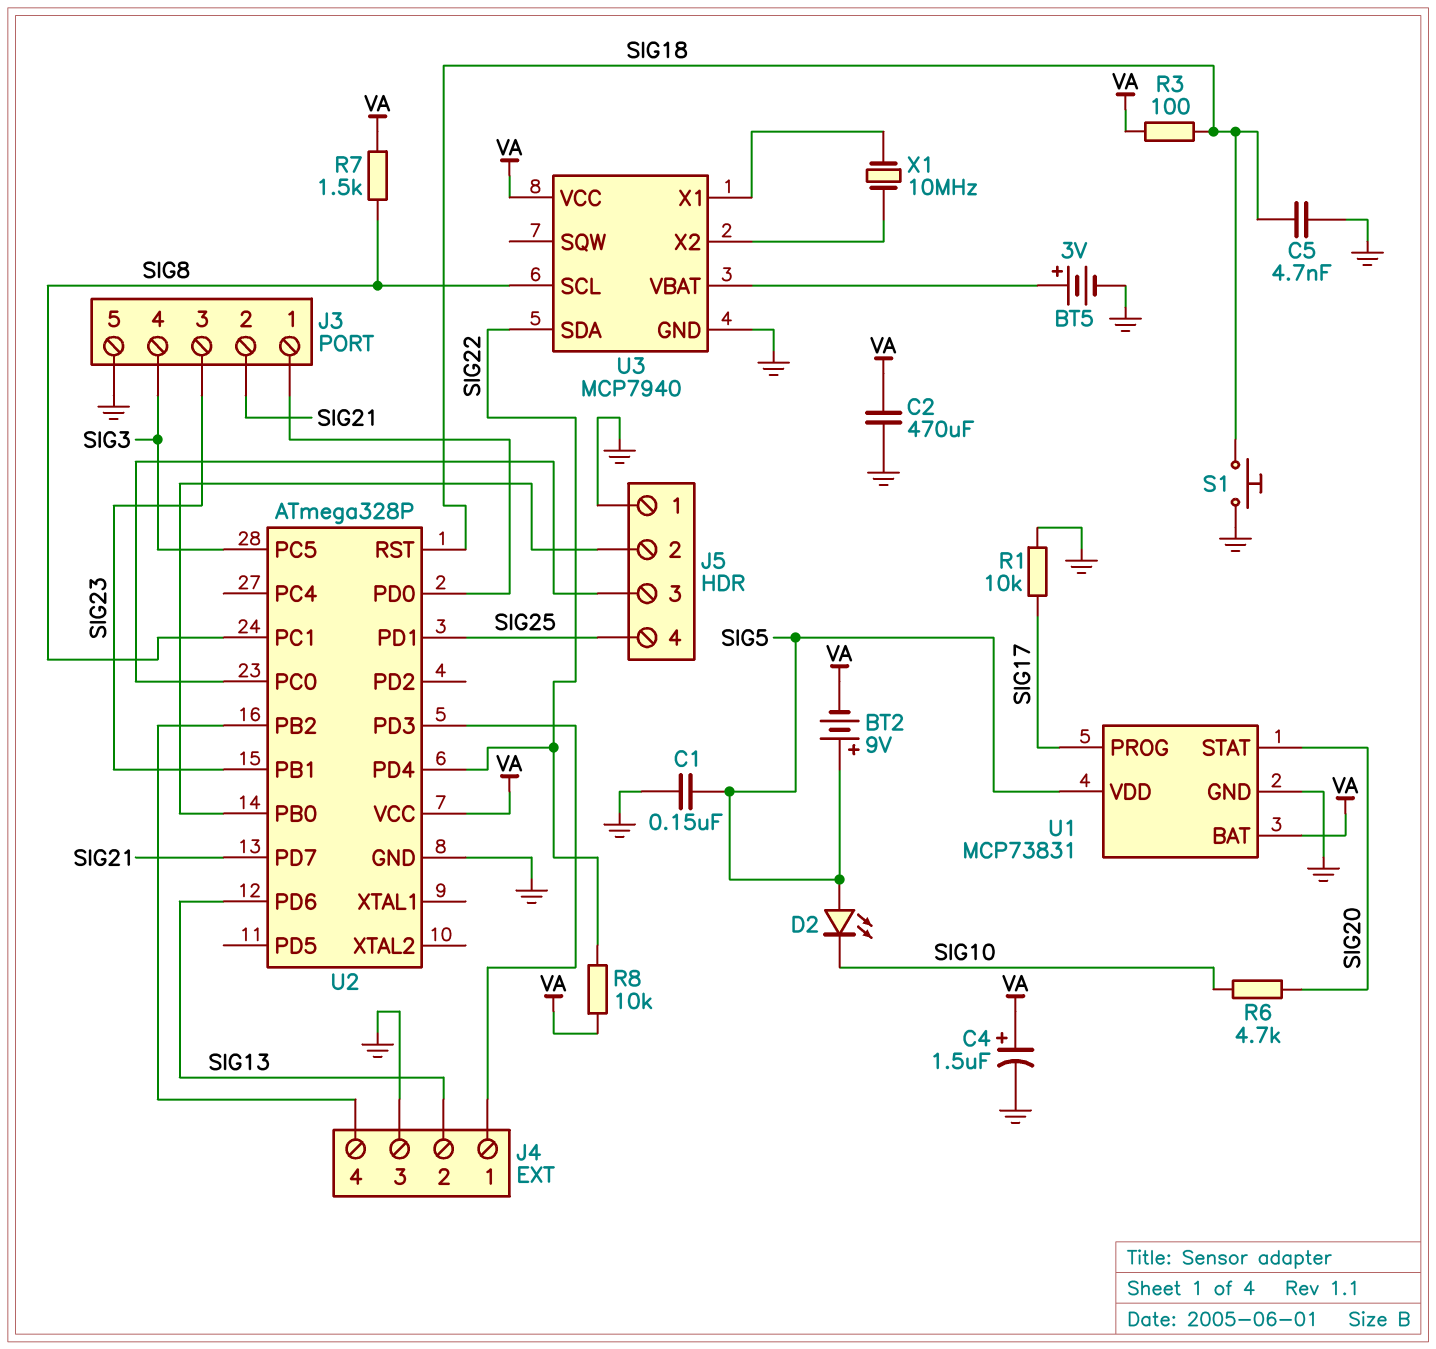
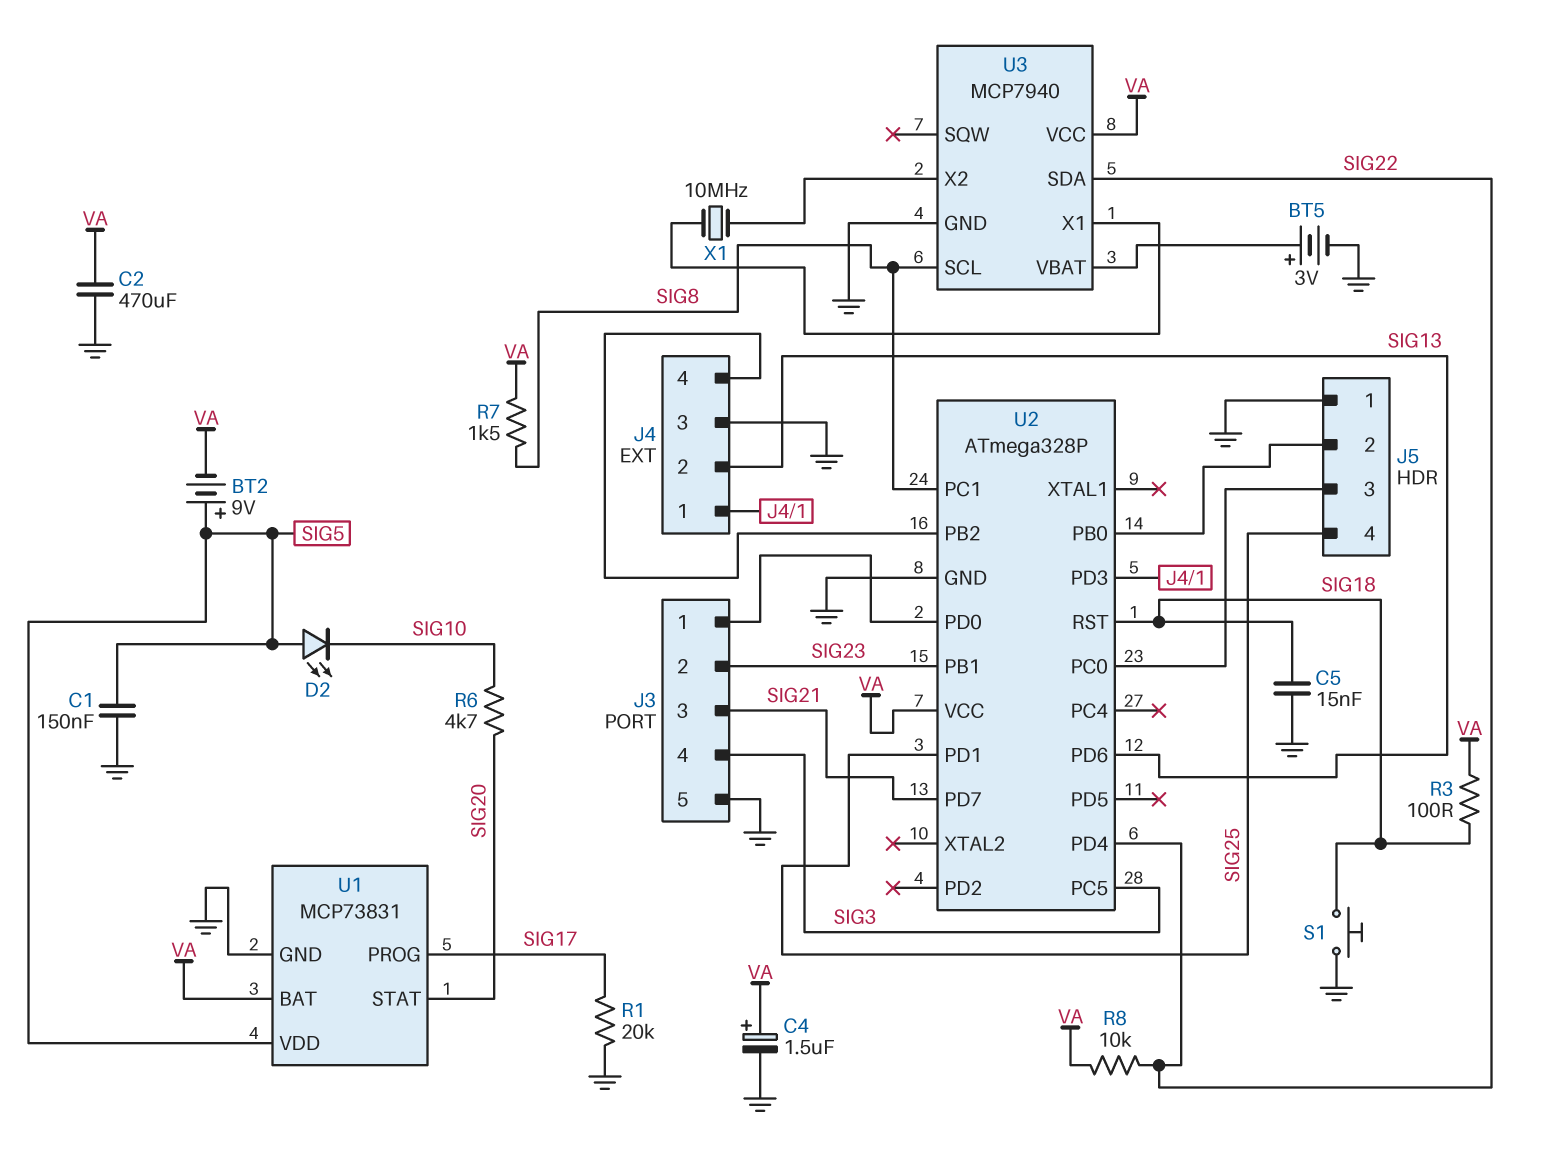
C5: 4.7nF (GND, SIG18) -> 15nF (GND, SIG18)
J3 pin 2: SIG21 -> SIG23
J3 pin 3: SIG23 -> SIG21
R1: 10k (GND, SIG17) -> 20k (GND, SIG17)

